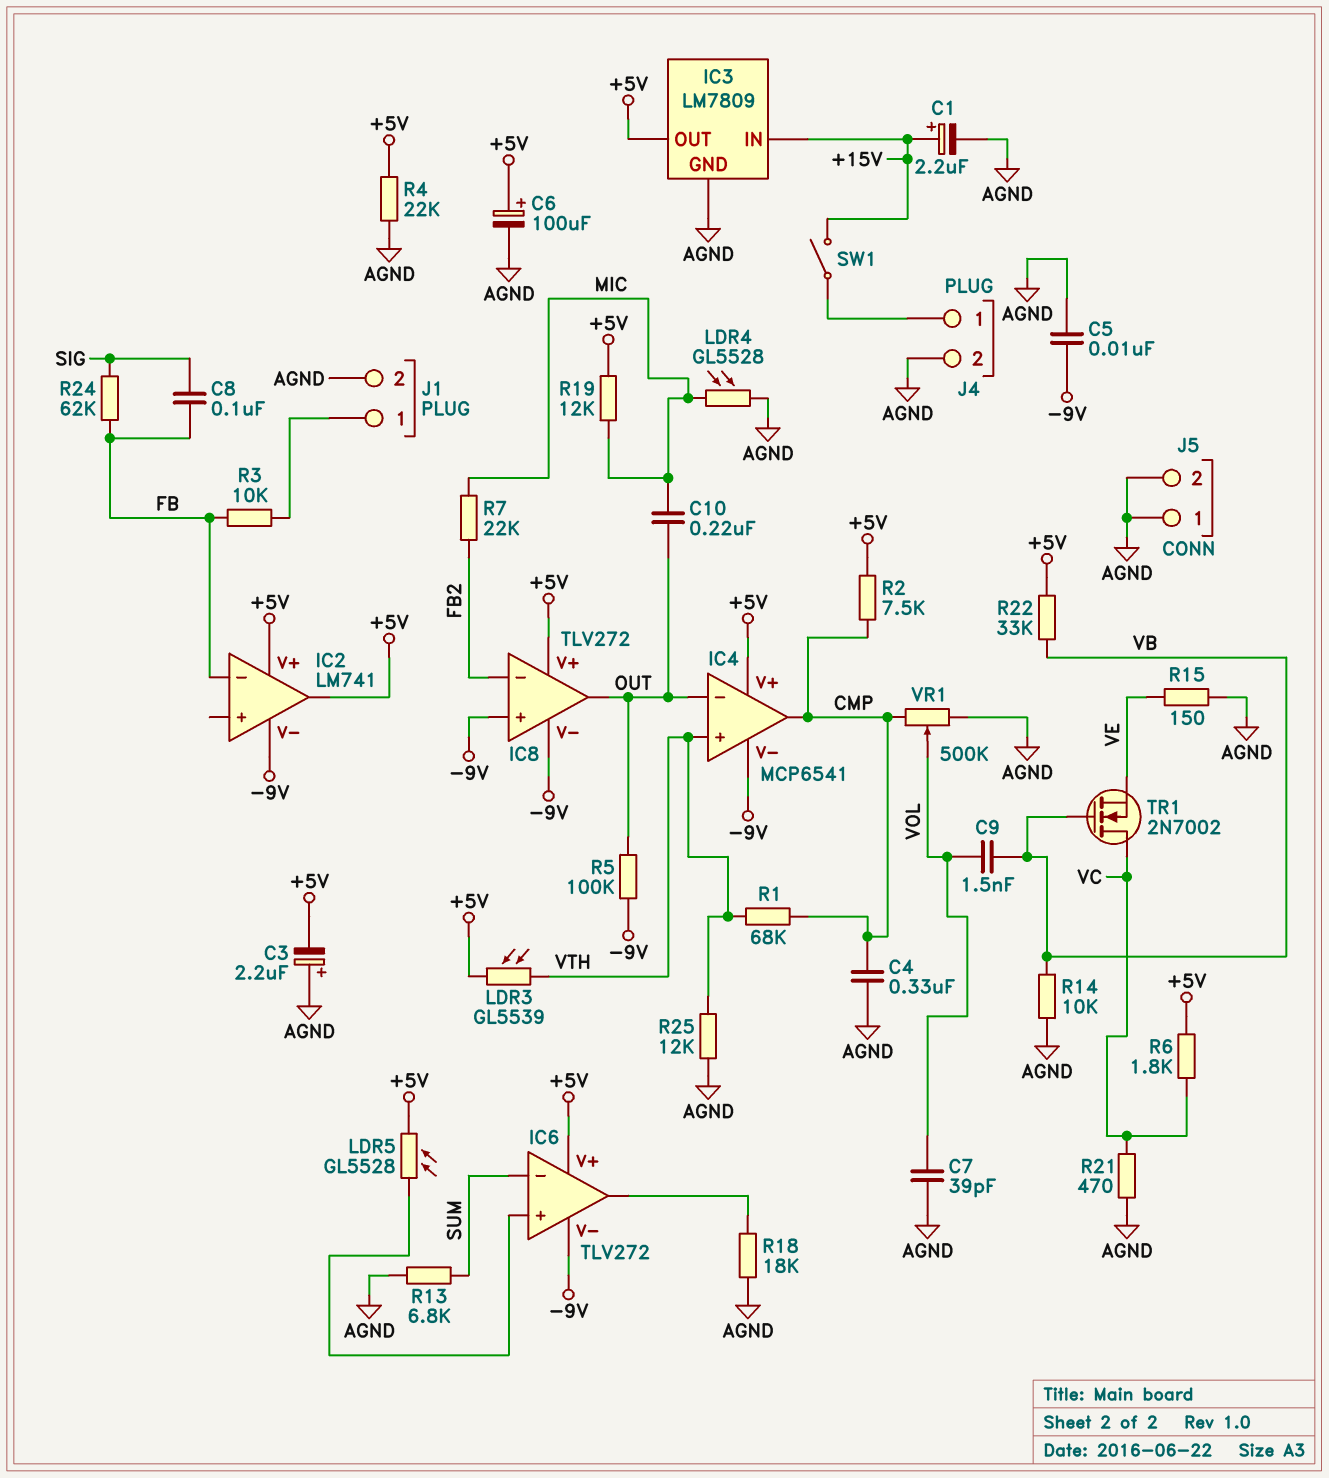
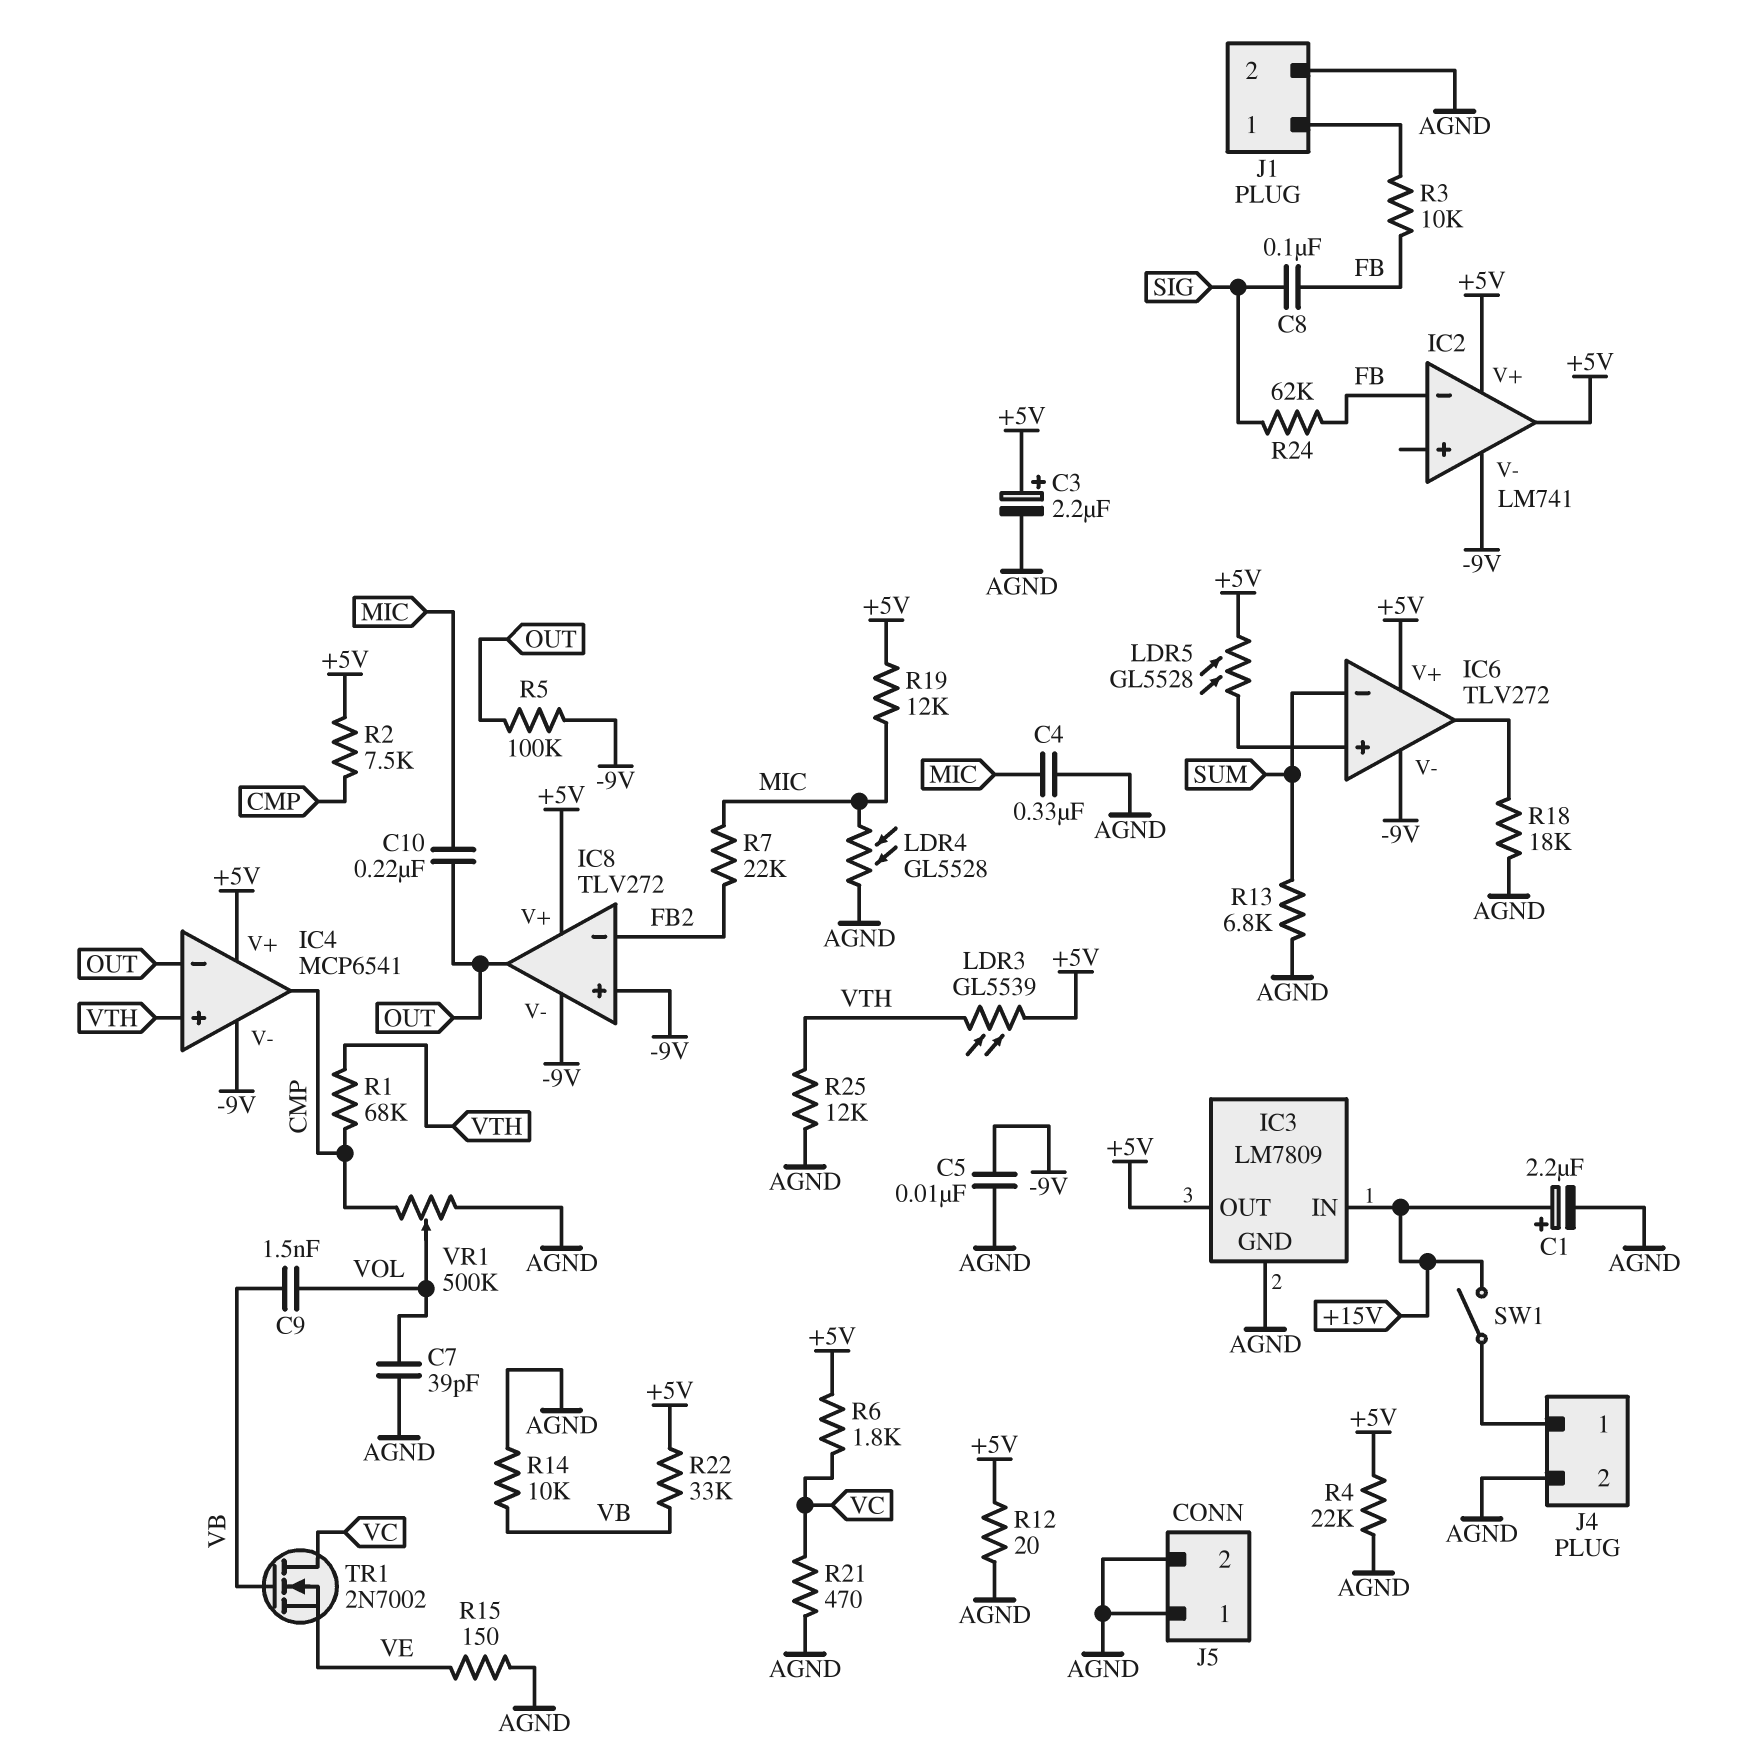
C3: 2.2uF (plus AGND, minus +5V) -> 2.2uF (plus +5V, minus AGND)
C4: 330nF (AGND, CMP) -> 330nF (AGND, MIC)
C6: 100uF (plus +5V, minus AGND) -> none
R12: none -> 20 (+5V, AGND)

